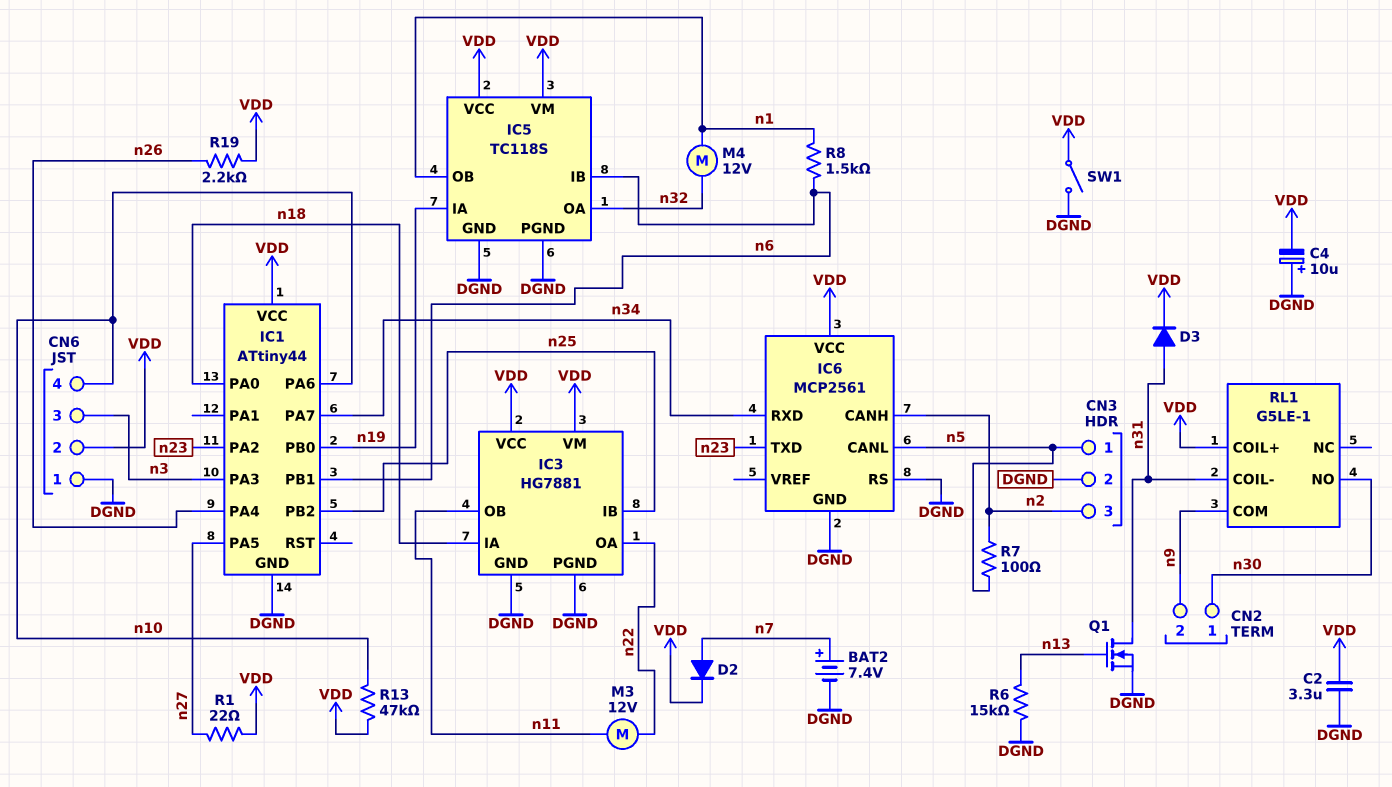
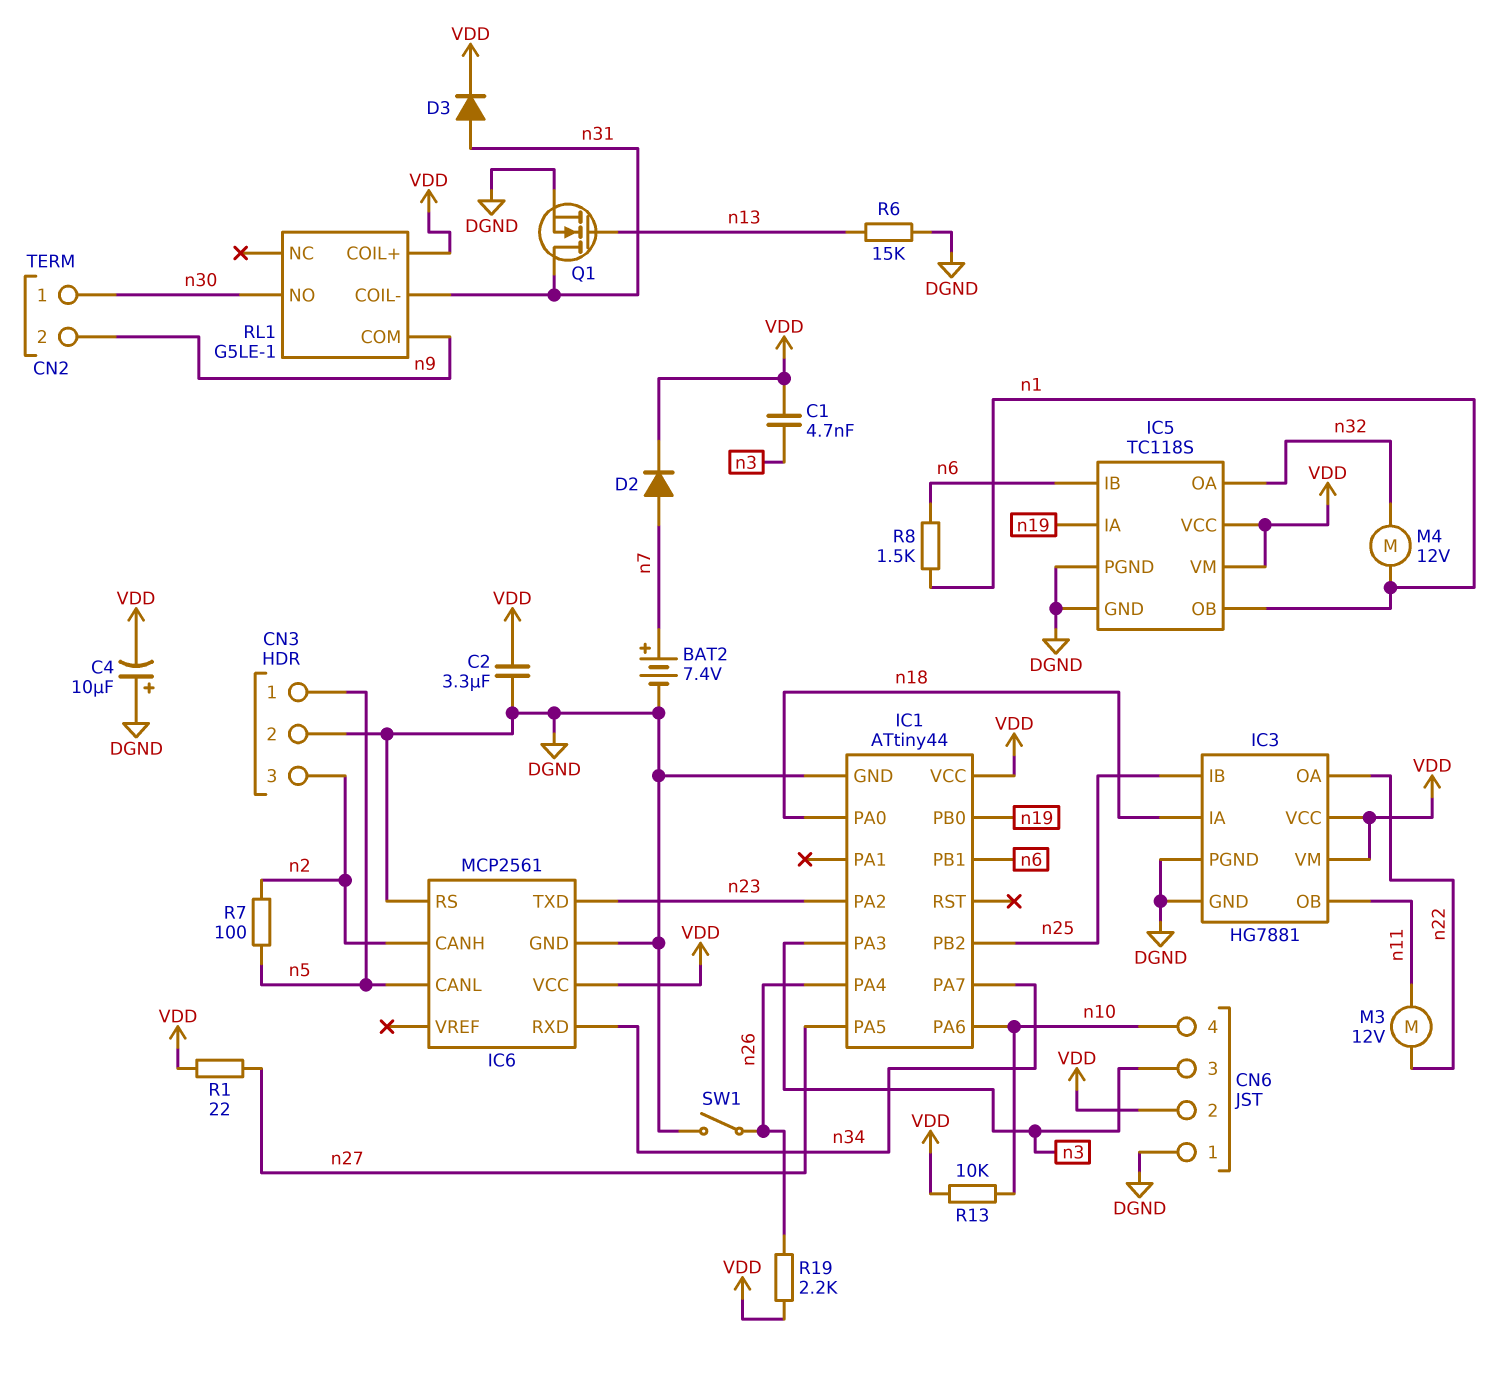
C1: none -> 4.7nF (VDD, n3)
R13: 47k (VDD, n10) -> 10k (VDD, n10)
SW1: switch (DGND, VDD) -> switch (DGND, n26)

